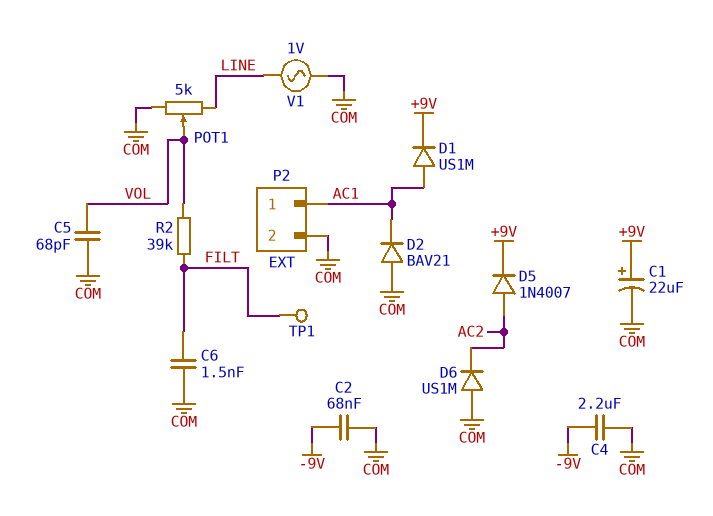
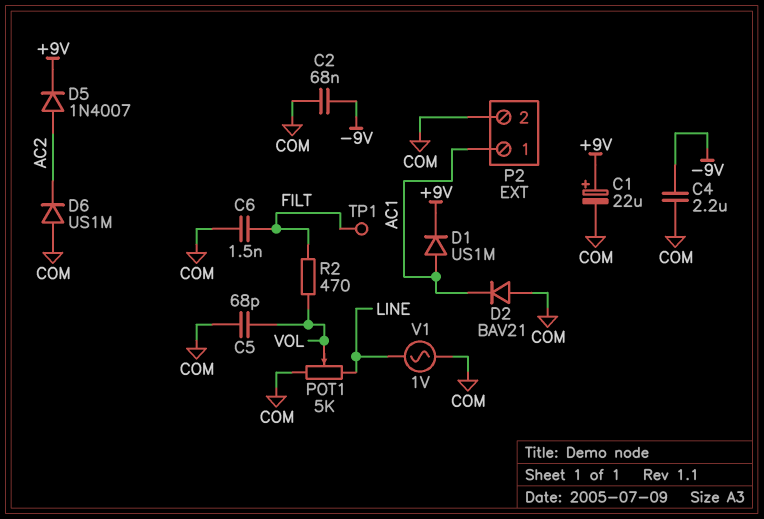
R2: 39k (FILT, VOL) -> 470 (FILT, VOL)

